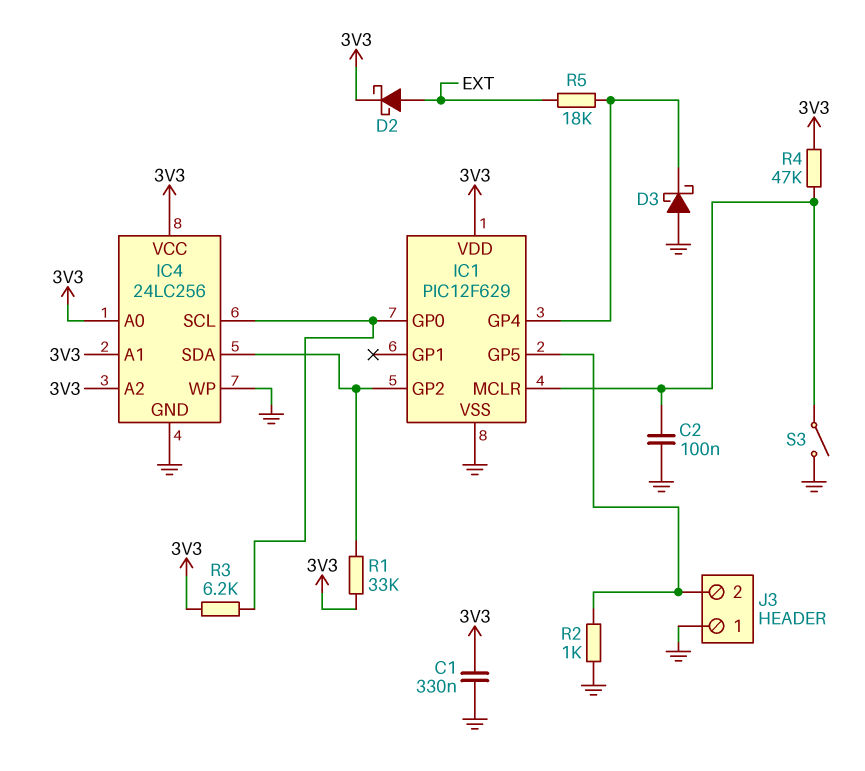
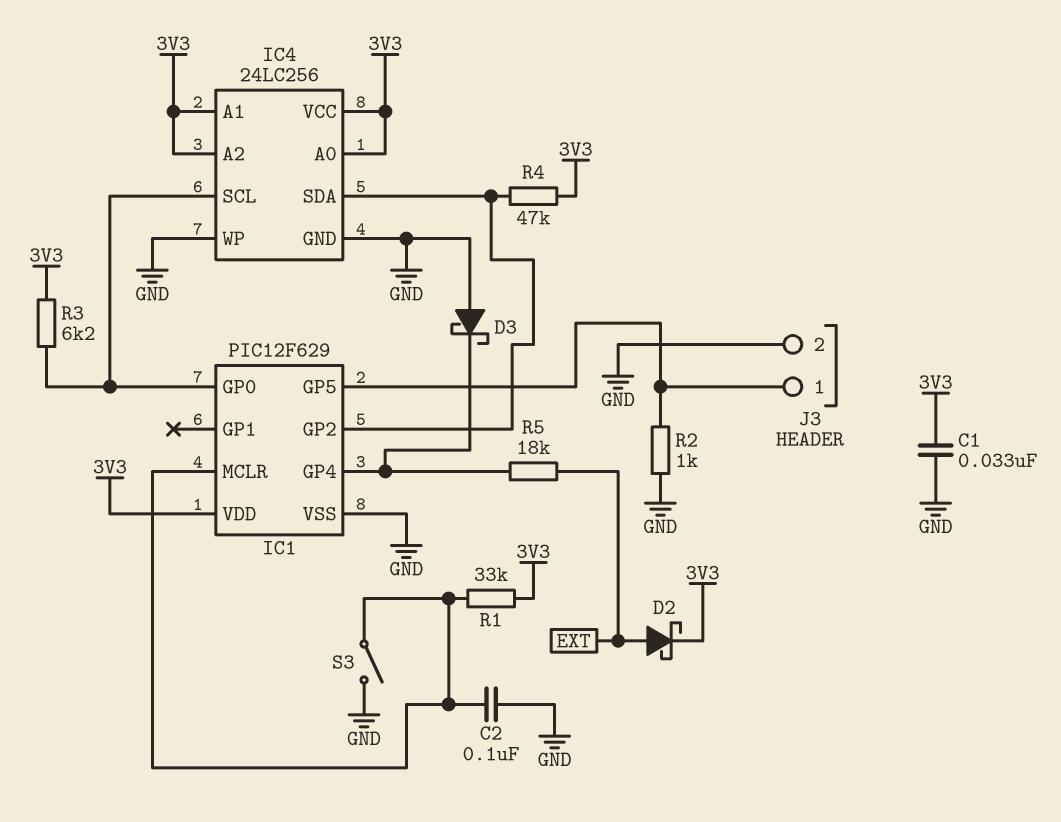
C1: 330nF (3V3, GND) -> 33nF (3V3, GND)
J3 pin 1: GND -> IC1/GP5
J3 pin 2: IC1/GP5 -> GND
R1: 33k (3V3, IC1/GP2) -> 33k (3V3, IC1/MCLR)
R4: 47k (3V3, IC1/MCLR) -> 47k (3V3, IC1/GP2)

